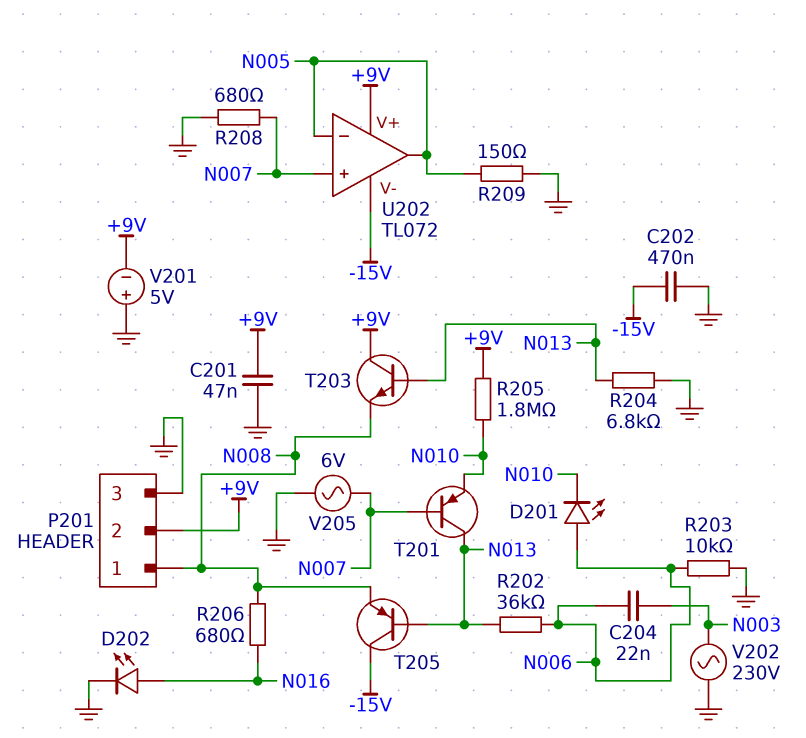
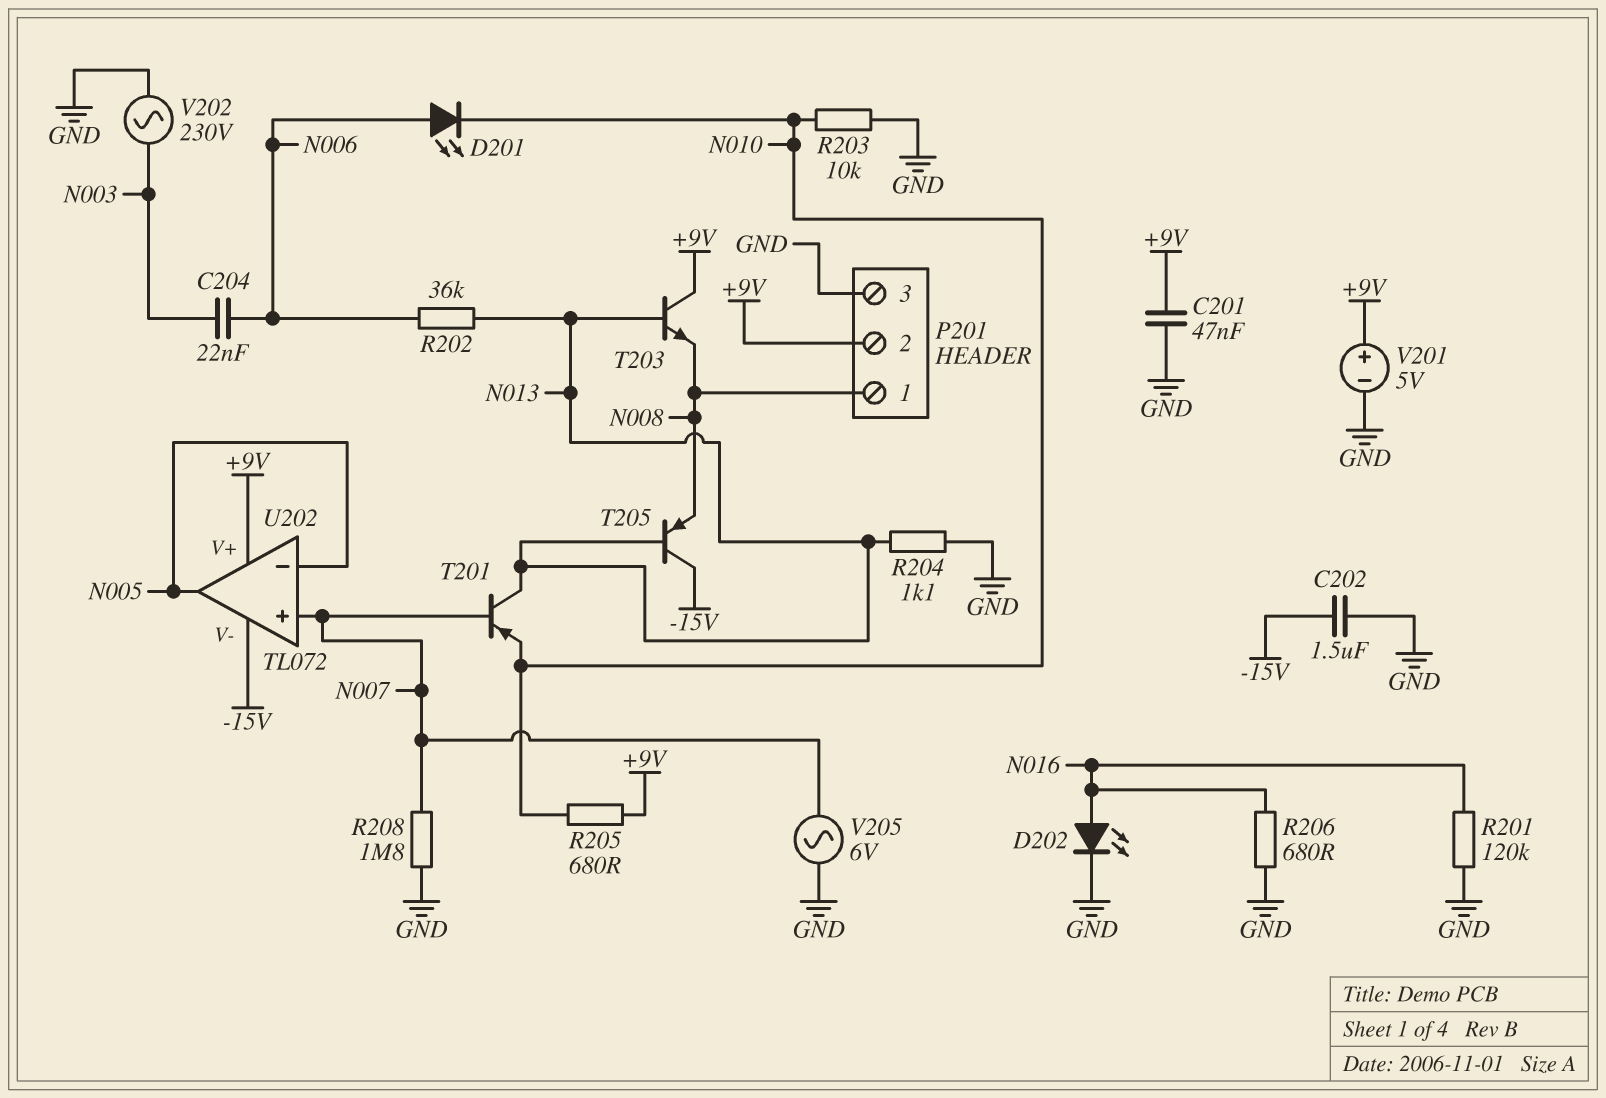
C202: 470nF (-15V, GND) -> 1.5uF (-15V, GND)
R201: none -> 120k (GND, N016)
R203: 10k (GND, N006) -> 10k (GND, N010)
R204: 6.8k (GND, N013) -> 1.1k (GND, N013)
R205: 1.8M (+9V, N010) -> 680 (+9V, N010)
R206: 680 (N008, N016) -> 680 (GND, N016)
R208: 680 (GND, N007) -> 1.8M (GND, N007)
R209: 150 (GND, N005) -> none
V201: 5V (plus GND, minus +9V) -> 5V (plus +9V, minus GND)

